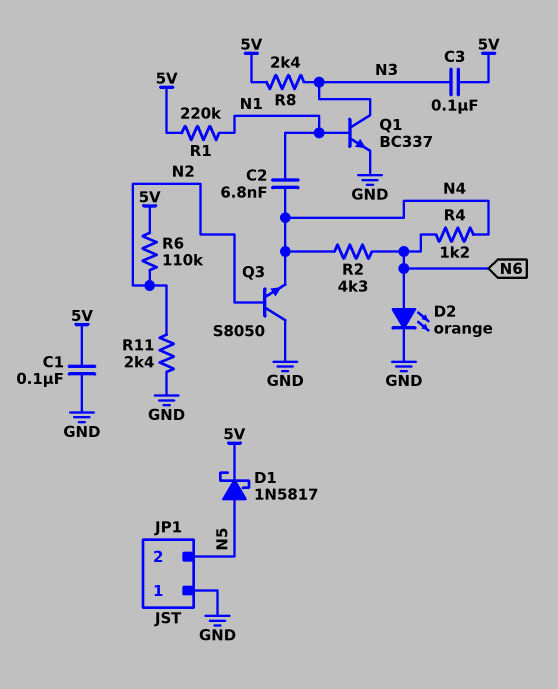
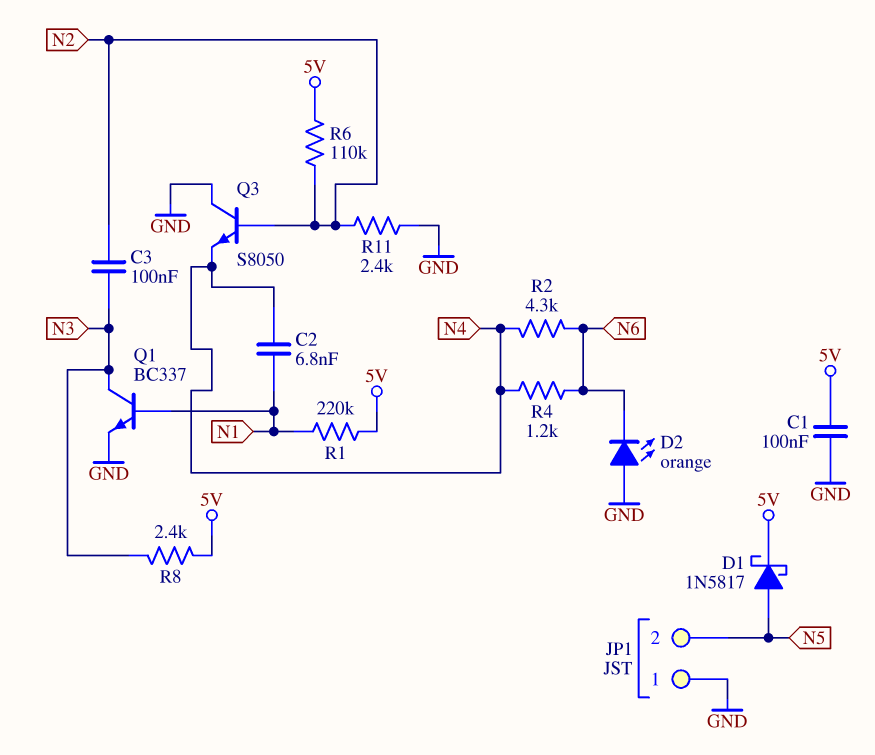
C3: 100nF (5V, N3) -> 100nF (N2, N3)
D2: LED orange (A N6, K GND) -> LED orange (A GND, K N6)

